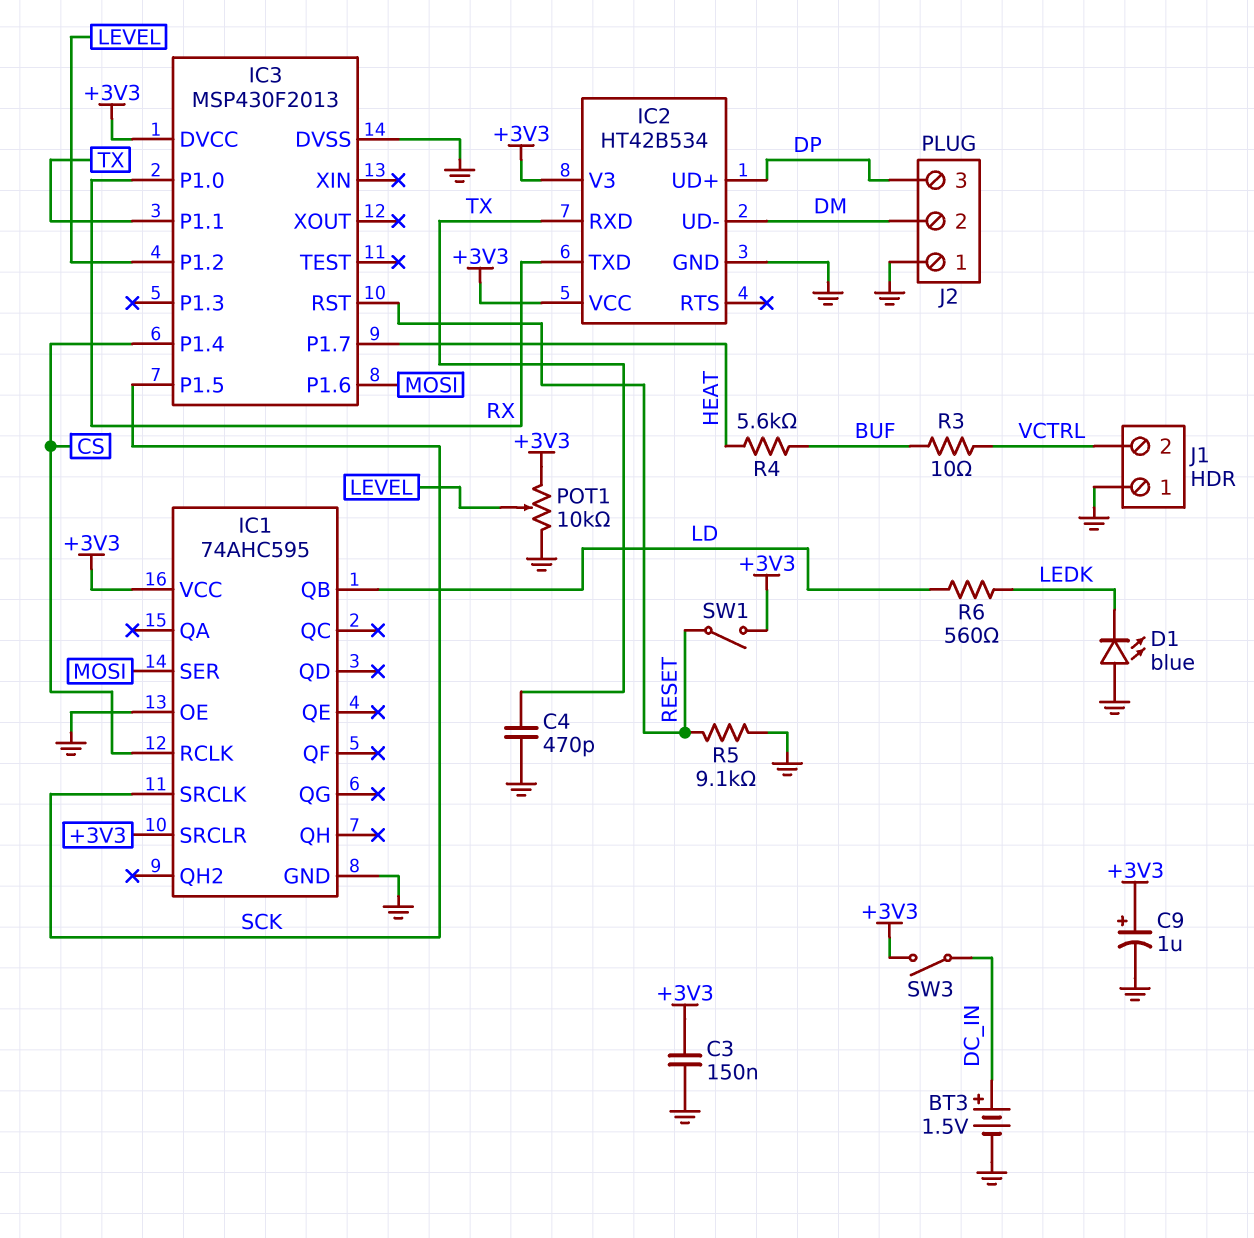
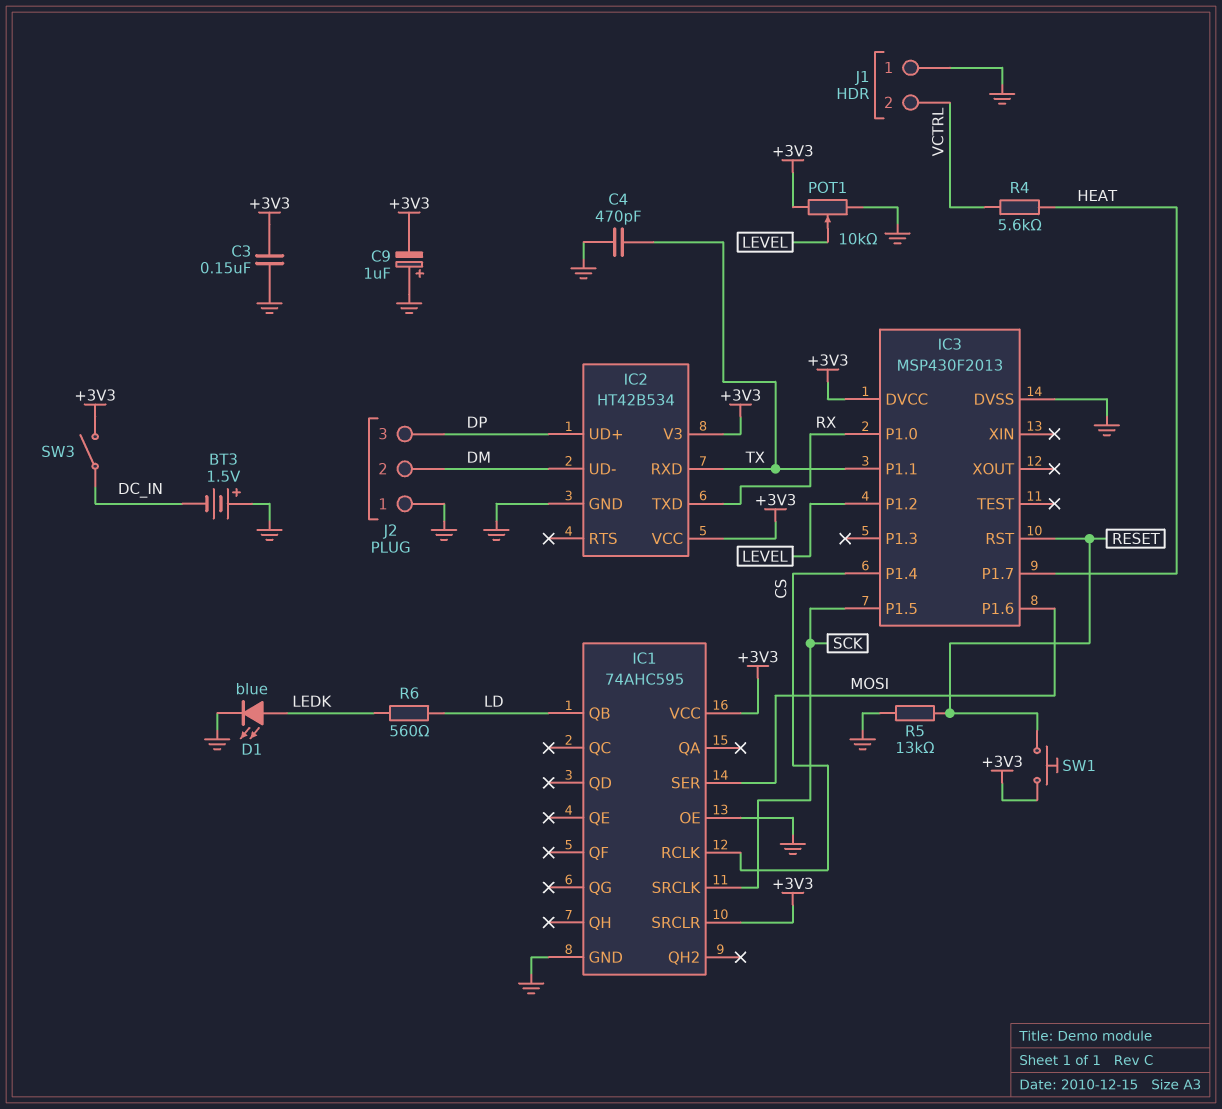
BT3: 1.5V (plus DC_IN, minus GND) -> 1.5V (plus GND, minus DC_IN)
C9: 1uF (plus +3V3, minus GND) -> 1uF (plus GND, minus +3V3)
D1: LED blue (A GND, K LEDK) -> LED blue (A LEDK, K GND)
R3: 10 (BUF, VCTRL) -> none
R4: 5.6k (BUF, HEAT) -> 5.6k (HEAT, VCTRL)
R5: 9.1k (GND, RESET) -> 13k (GND, RESET)
SW1: switch (+3V3, RESET) -> button (+3V3, RESET)

